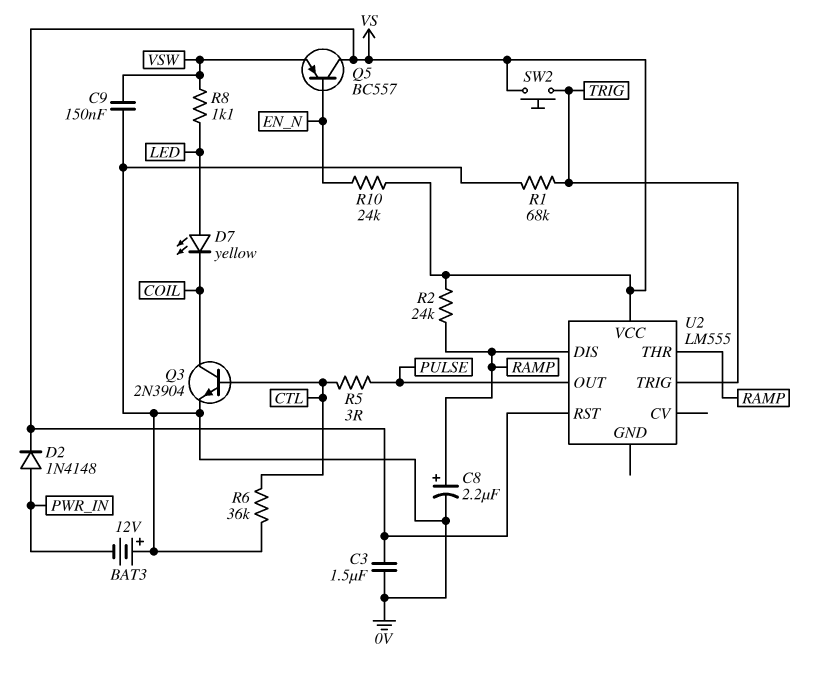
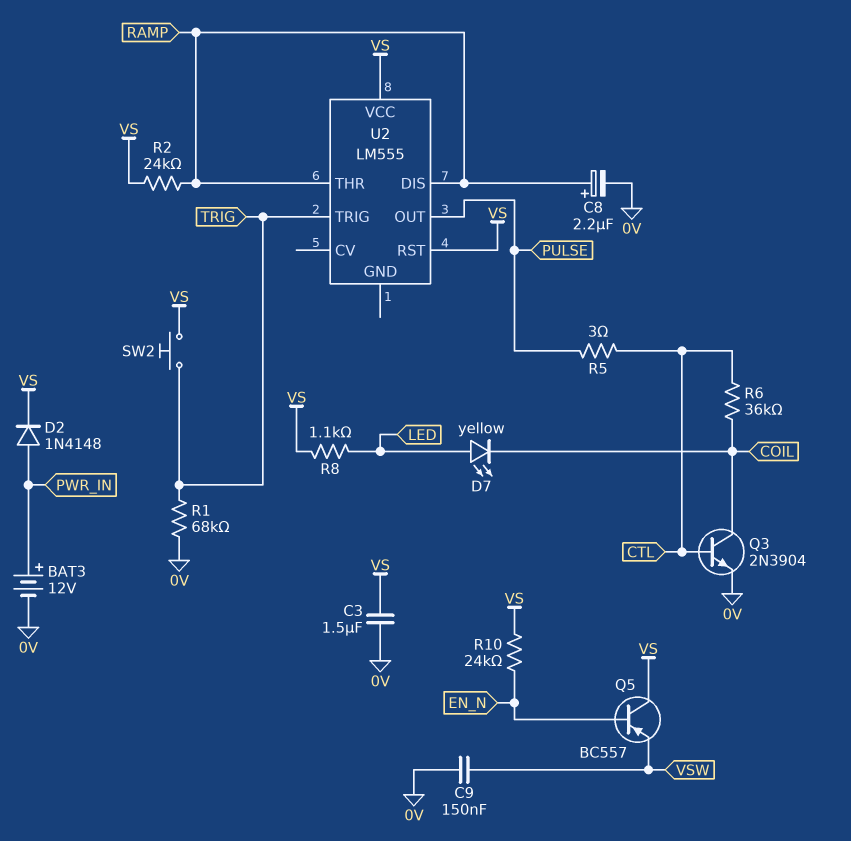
BAT3: 12V (plus 0V, minus PWR_IN) -> 12V (plus PWR_IN, minus 0V)
R6: 36k (0V, CTL) -> 36k (COIL, CTL)
R8: 1.1k (LED, VSW) -> 1.1k (LED, VS)

